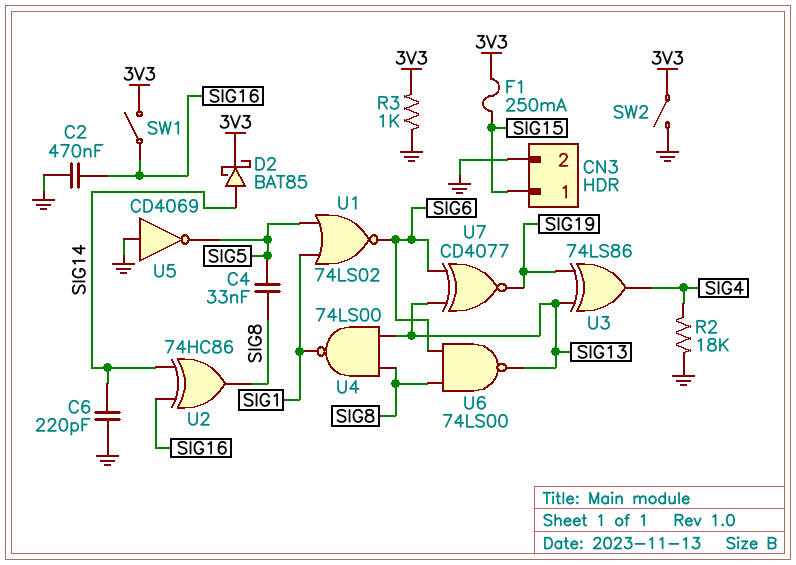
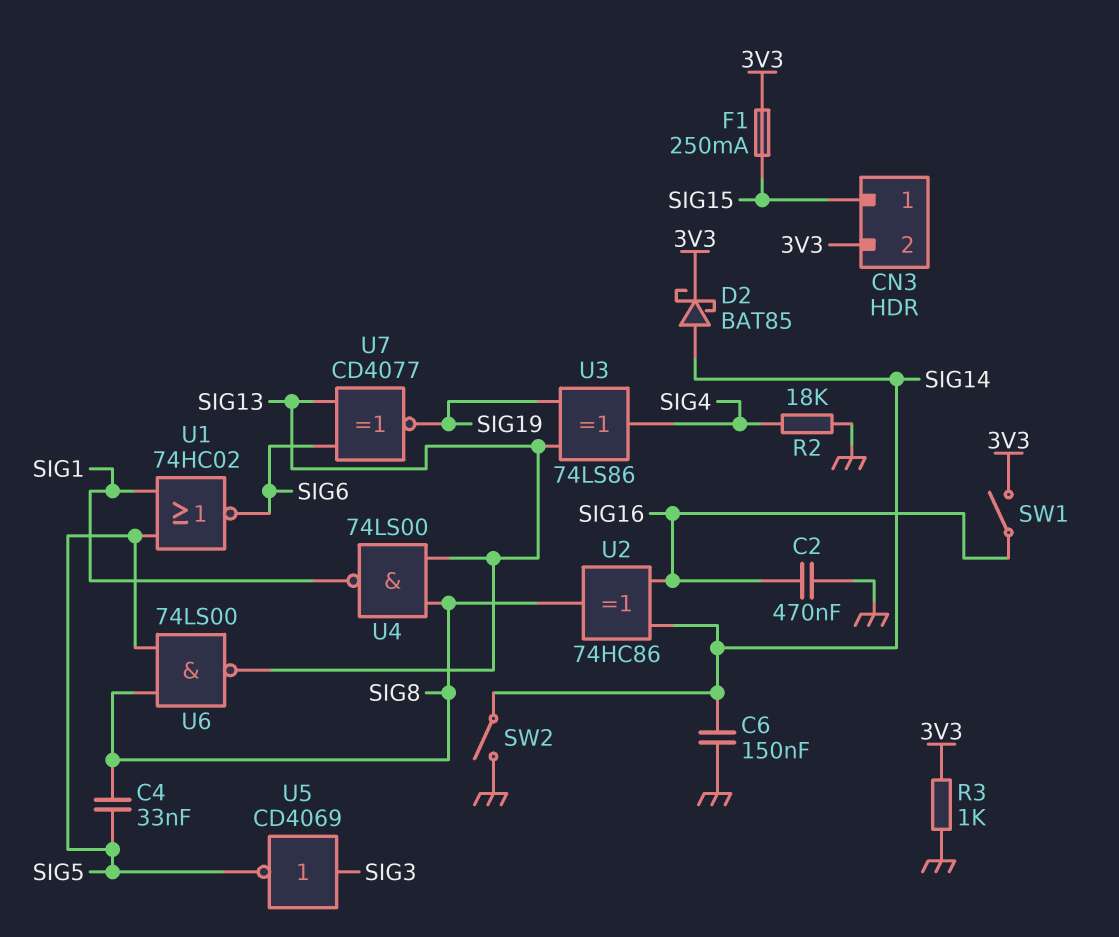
C6: 220pF (GND, SIG14) -> 150nF (GND, SIG14)
CN3 pin 2: GND -> 3V3
SW2: switch (3V3, GND) -> switch (GND, SIG14)
U1: NOR 74LS02 (in SIG1, in SIG5, out SIG6) -> NOR 74HC02 (in SIG1, in SIG5, out SIG6)
U5: NOT CD4069 (in GND, out SIG5) -> NOT CD4069 (in SIG3, out SIG5)
U6: NAND 74LS00 (in SIG6, in SIG8, out SIG13) -> NAND 74LS00 (in SIG5, in SIG8, out SIG13)

